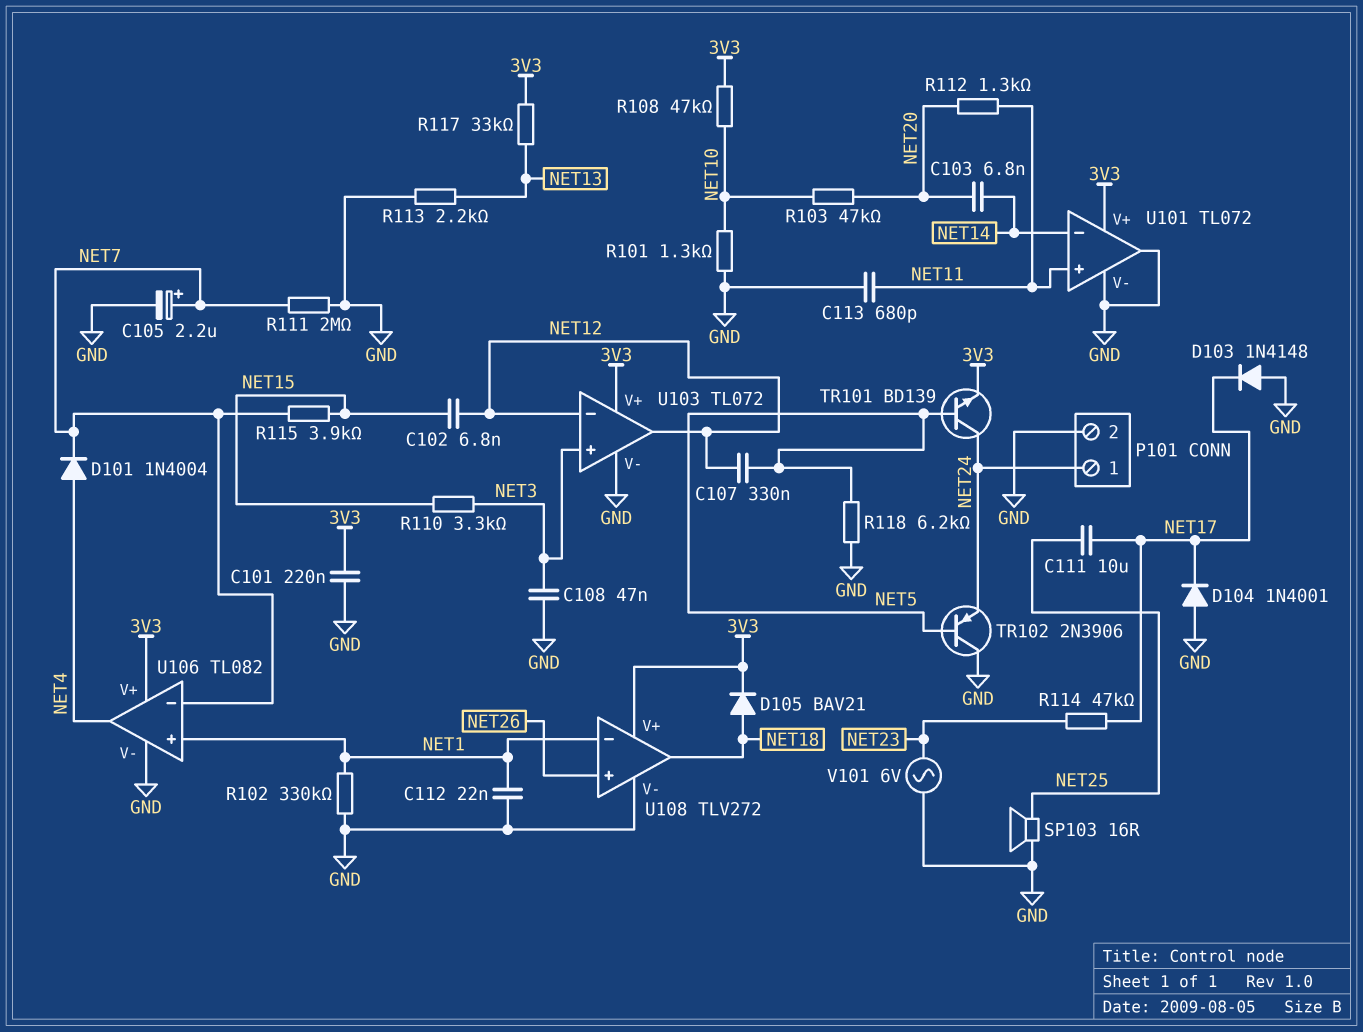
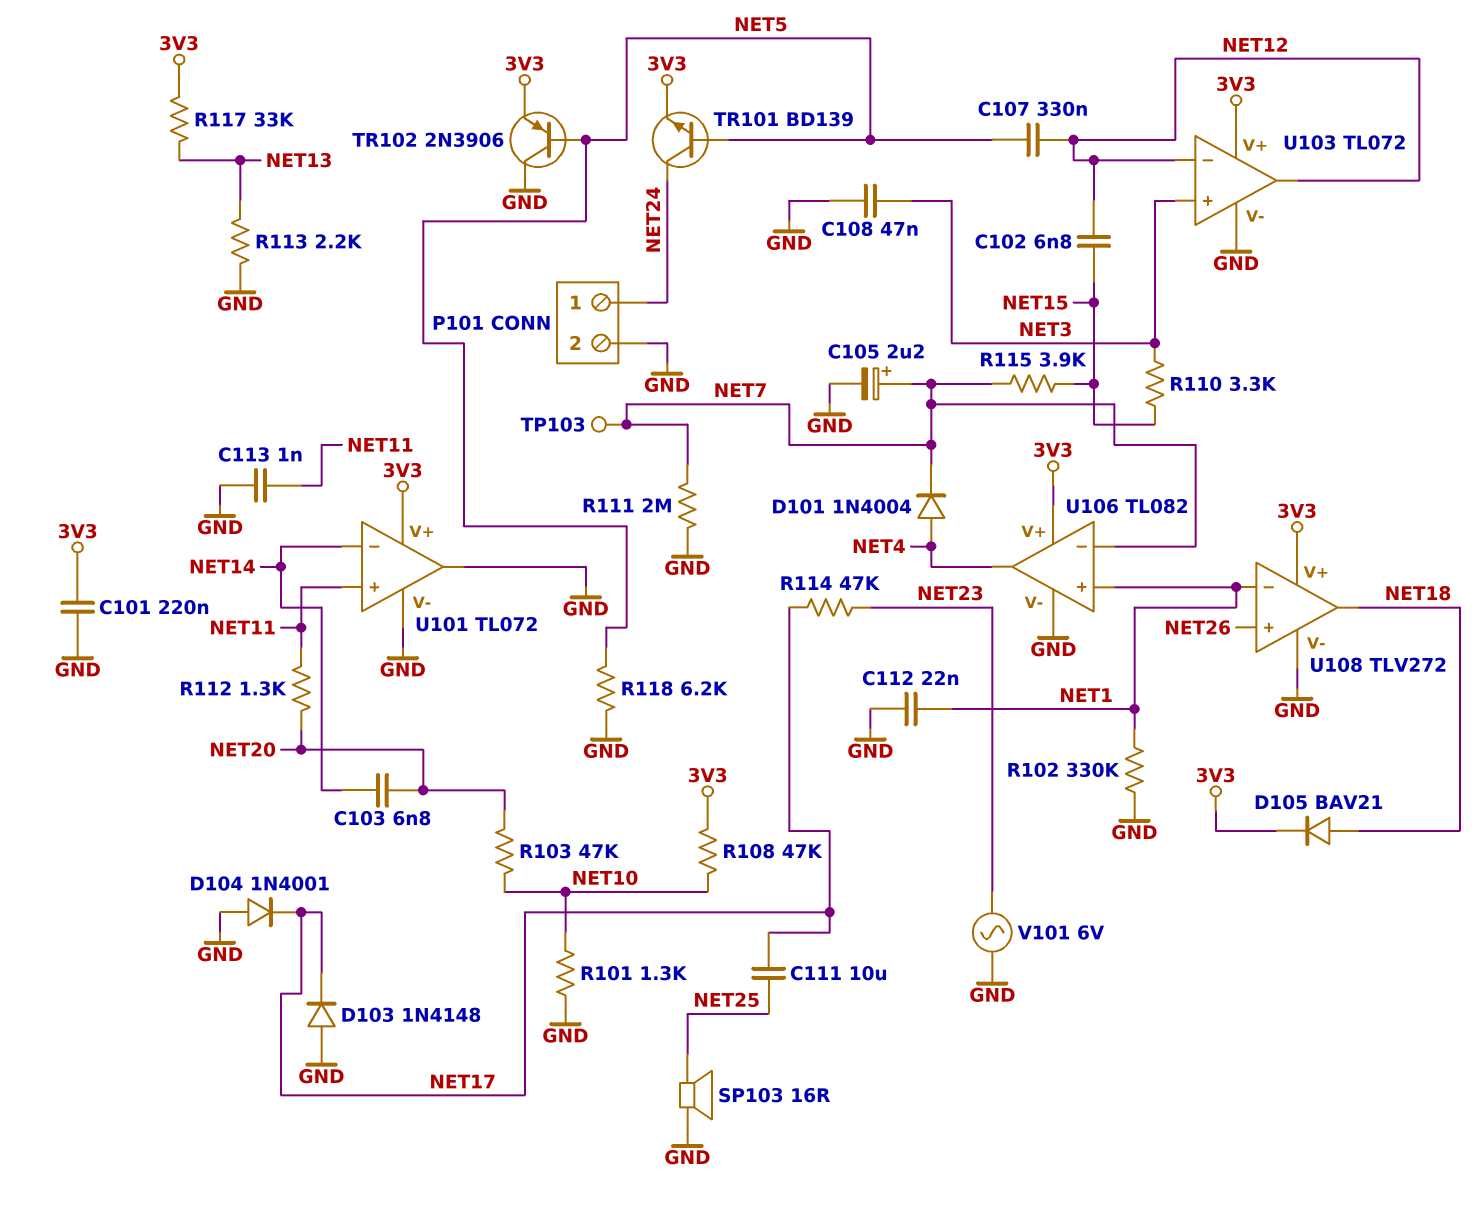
C113: 680pF (GND, NET11) -> 1nF (GND, NET11)
TP103: none -> test point (NET7)
TR102: PNP 2N3906 (B NET5, C GND, E NET24) -> PNP 2N3906 (B NET5, C GND, E 3V3)

